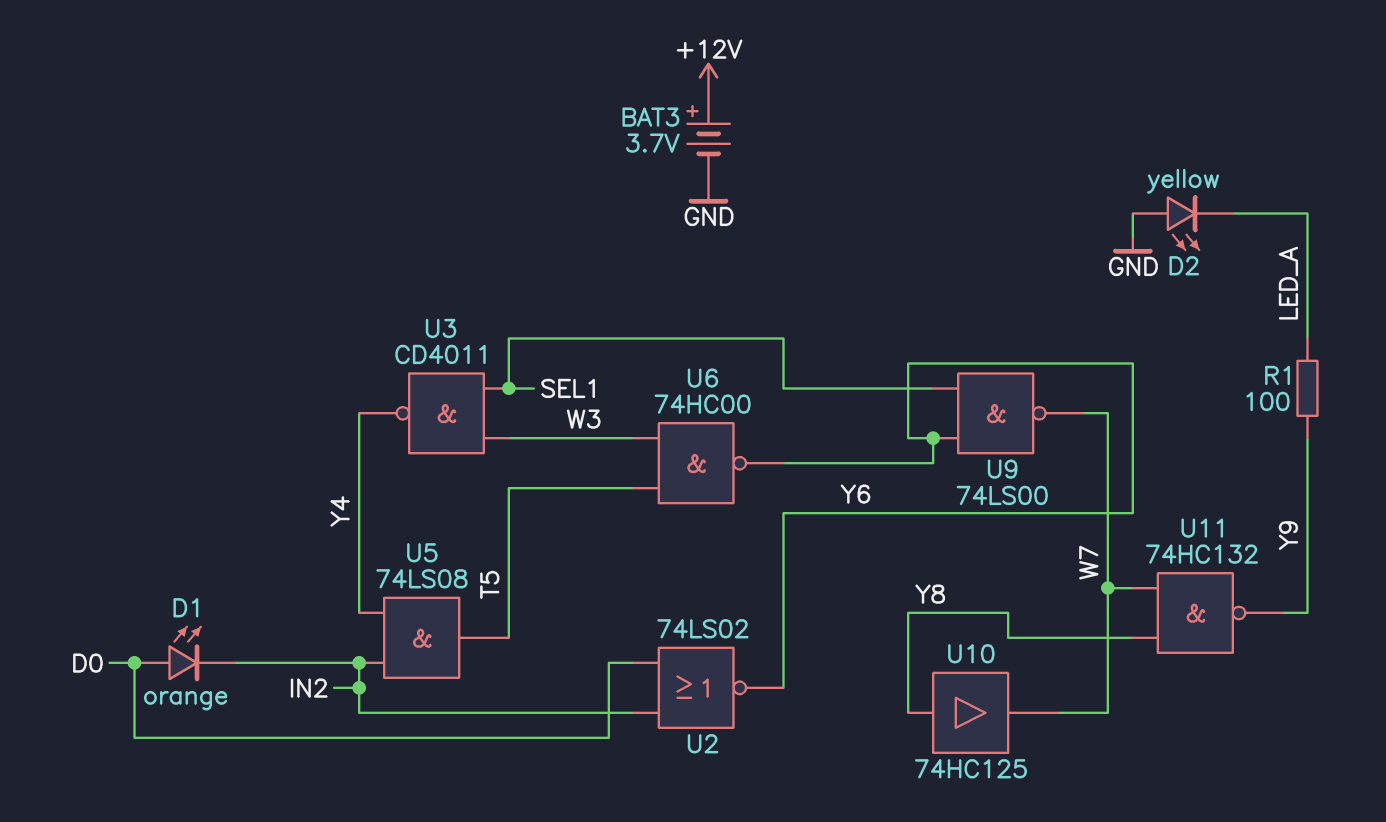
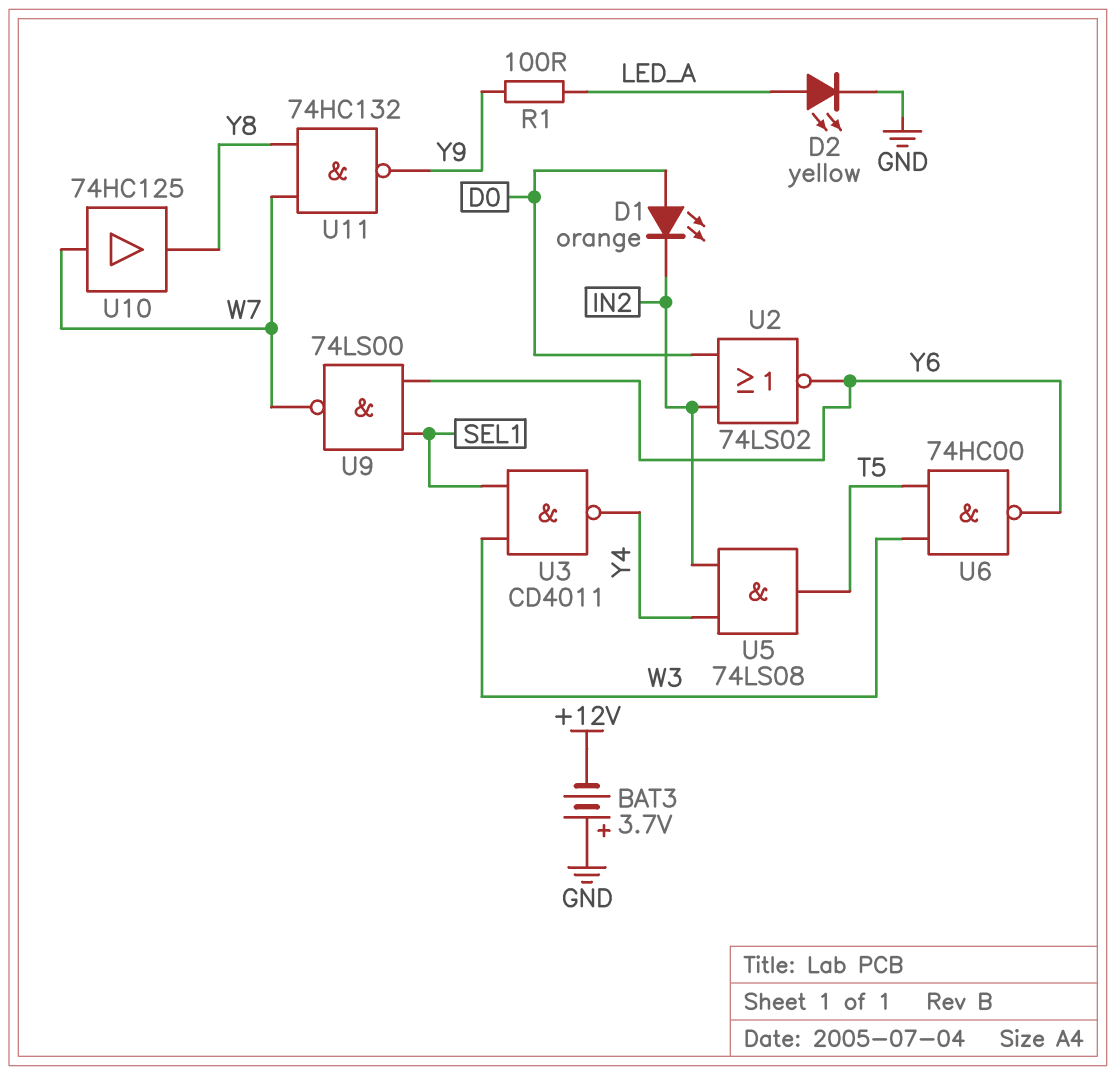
BAT3: 3.7V (plus +12V, minus GND) -> 3.7V (plus GND, minus +12V)
D2: LED yellow (A GND, K LED_A) -> LED yellow (A LED_A, K GND)
U10: buffer 74HC125 (in Y8, out W7) -> buffer 74HC125 (in W7, out Y8)

